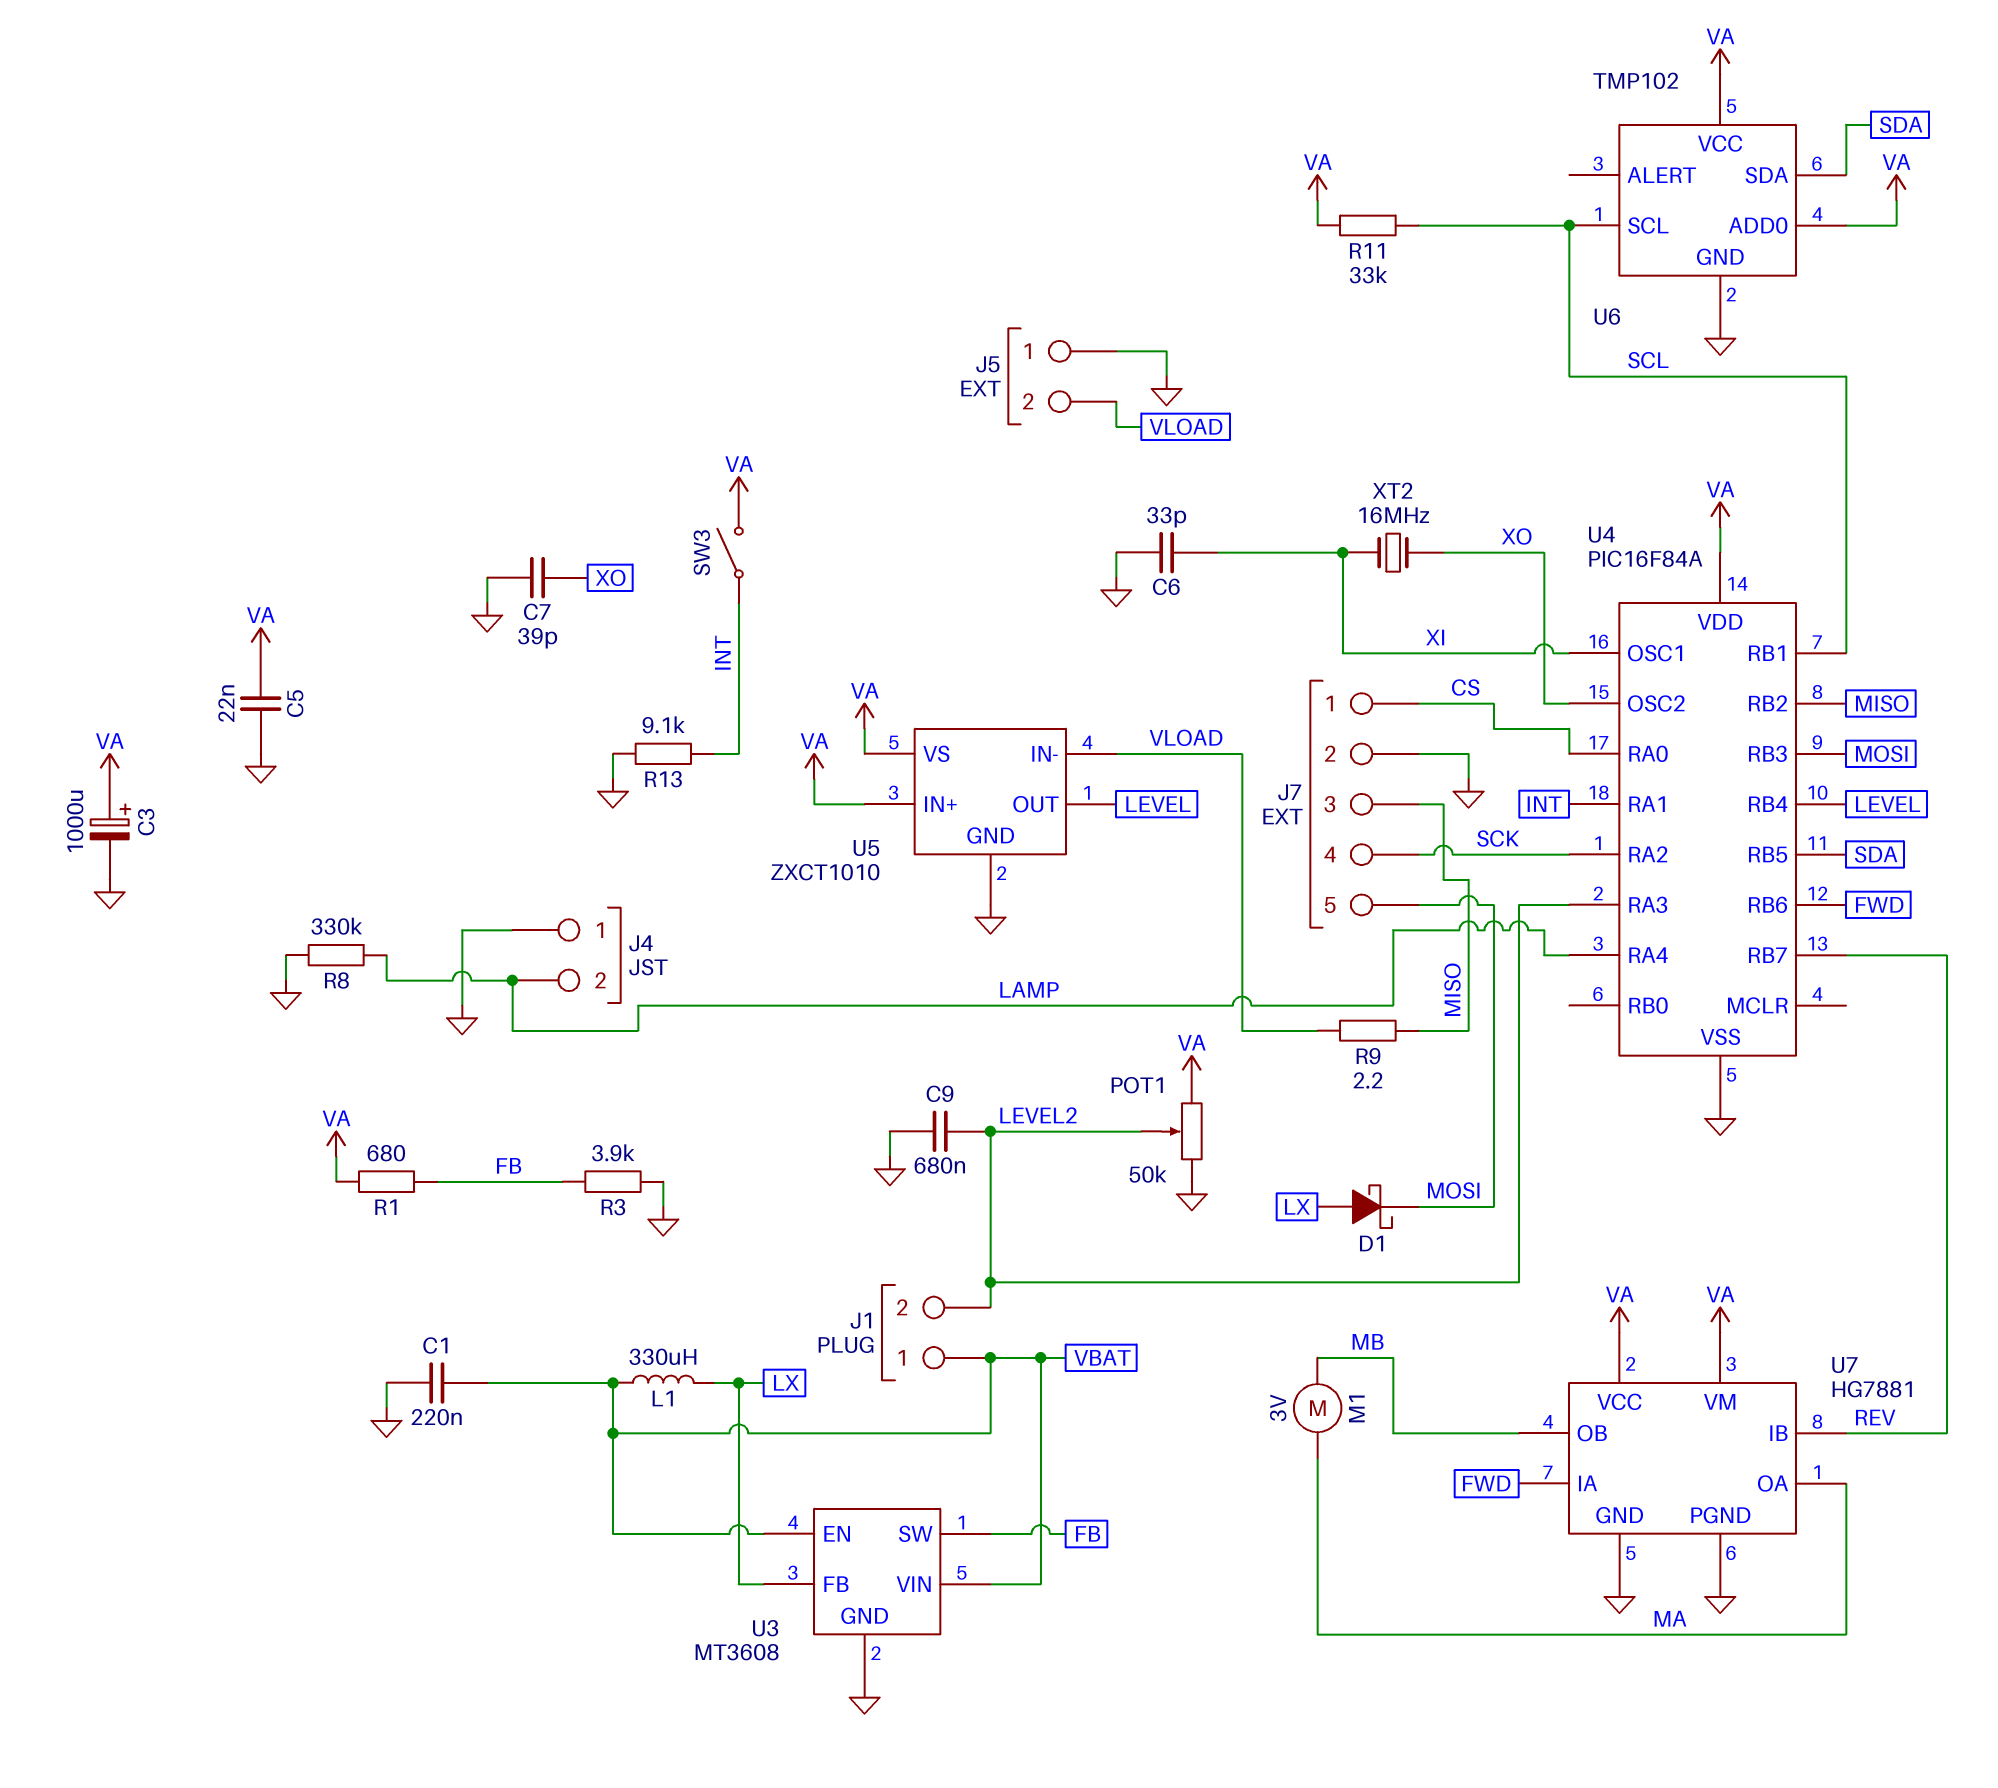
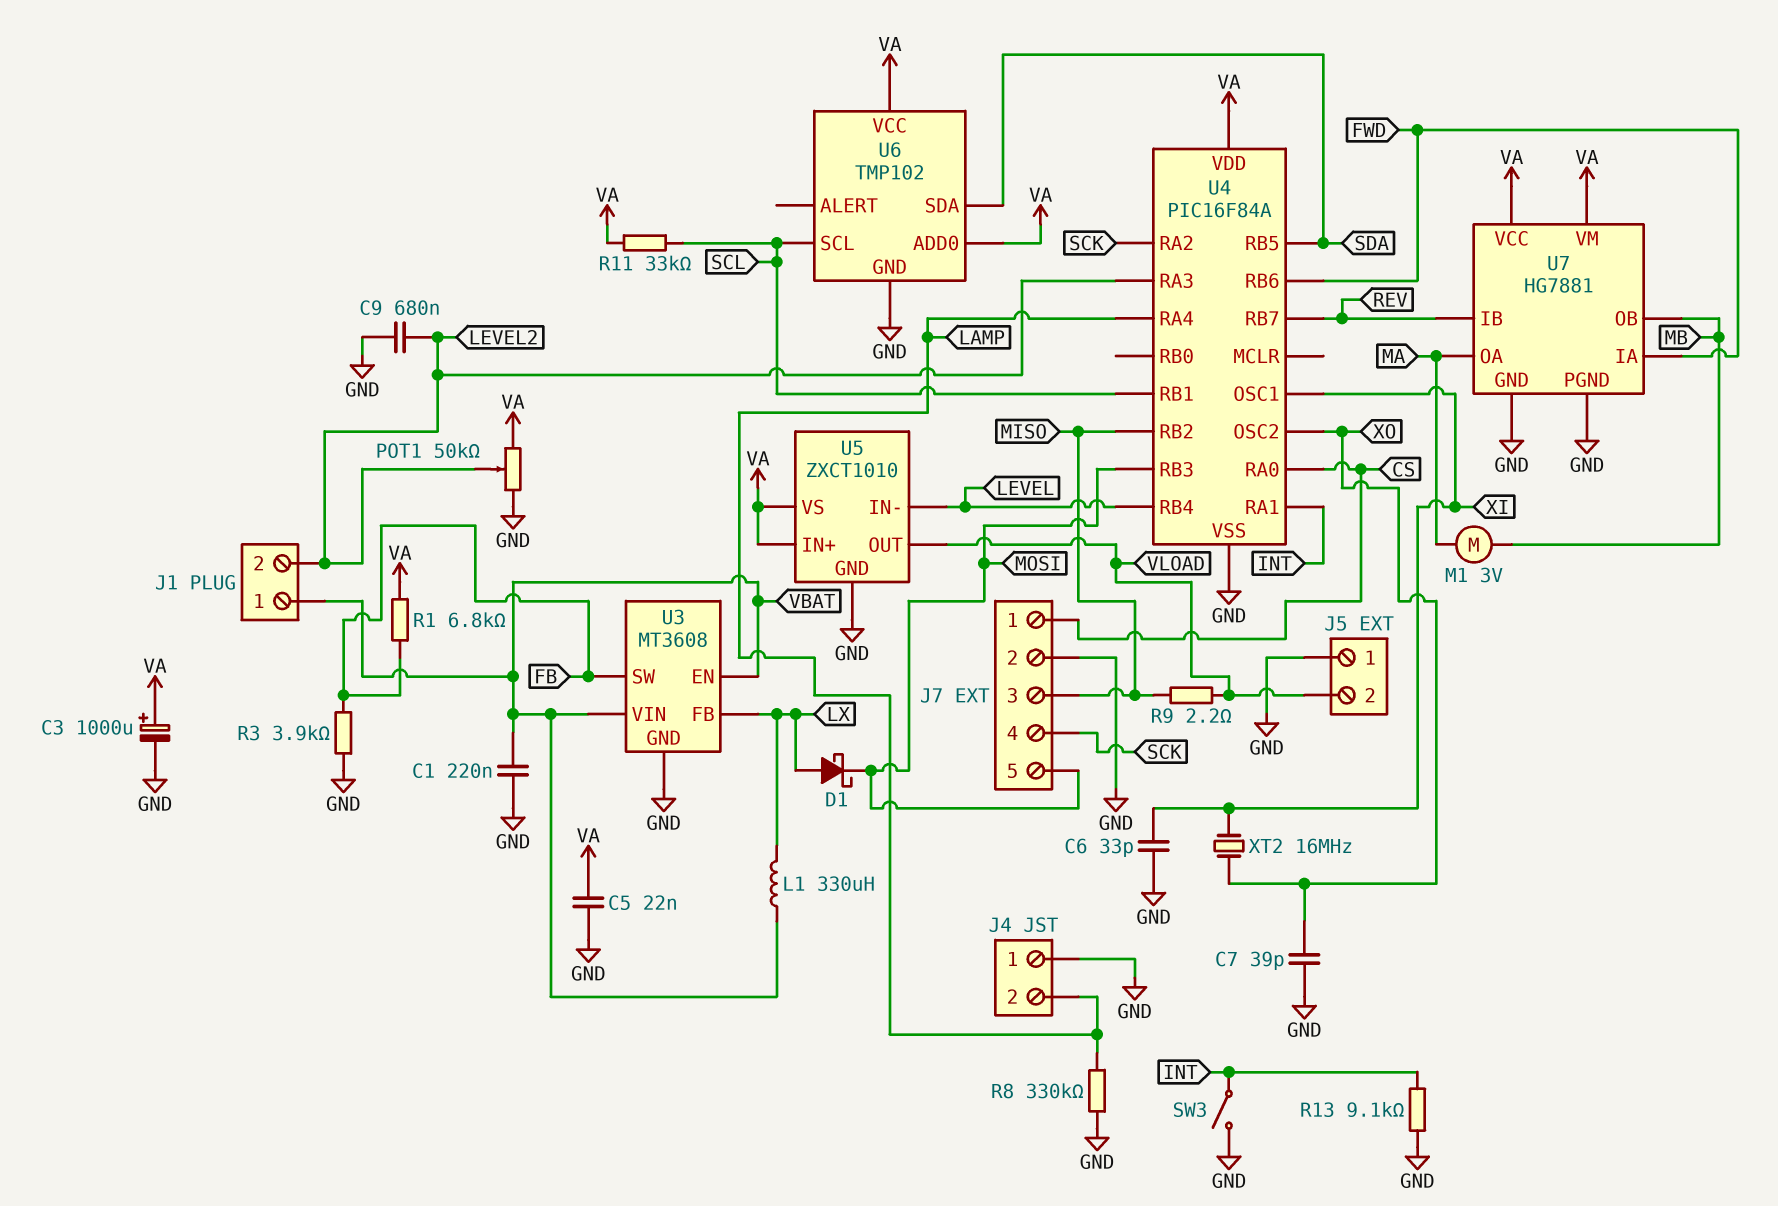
R1: 680 (FB, VA) -> 6.8k (FB, VA)
SW3: switch (INT, VA) -> switch (GND, INT)
U5 pin IN-: VLOAD -> LEVEL
U5 pin OUT: LEVEL -> VLOAD

